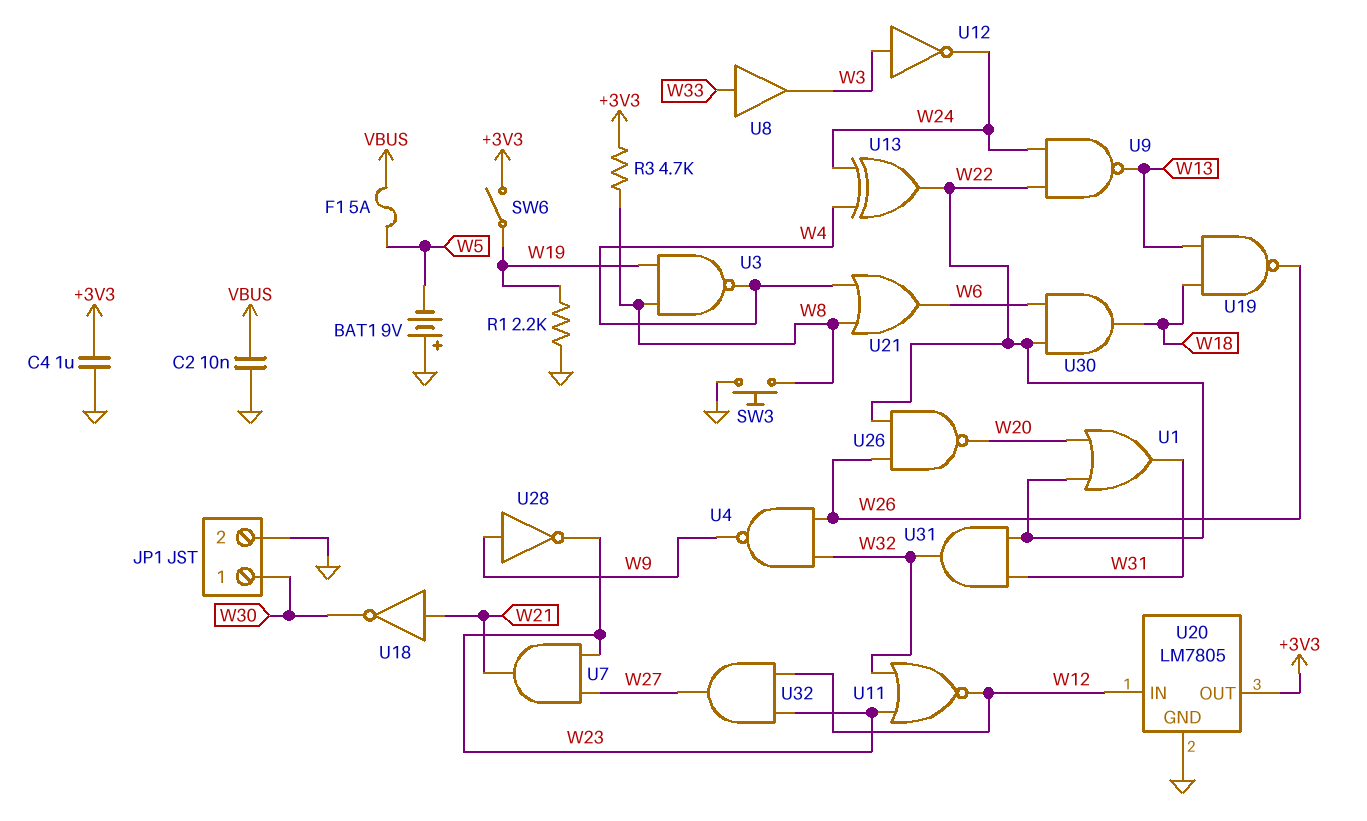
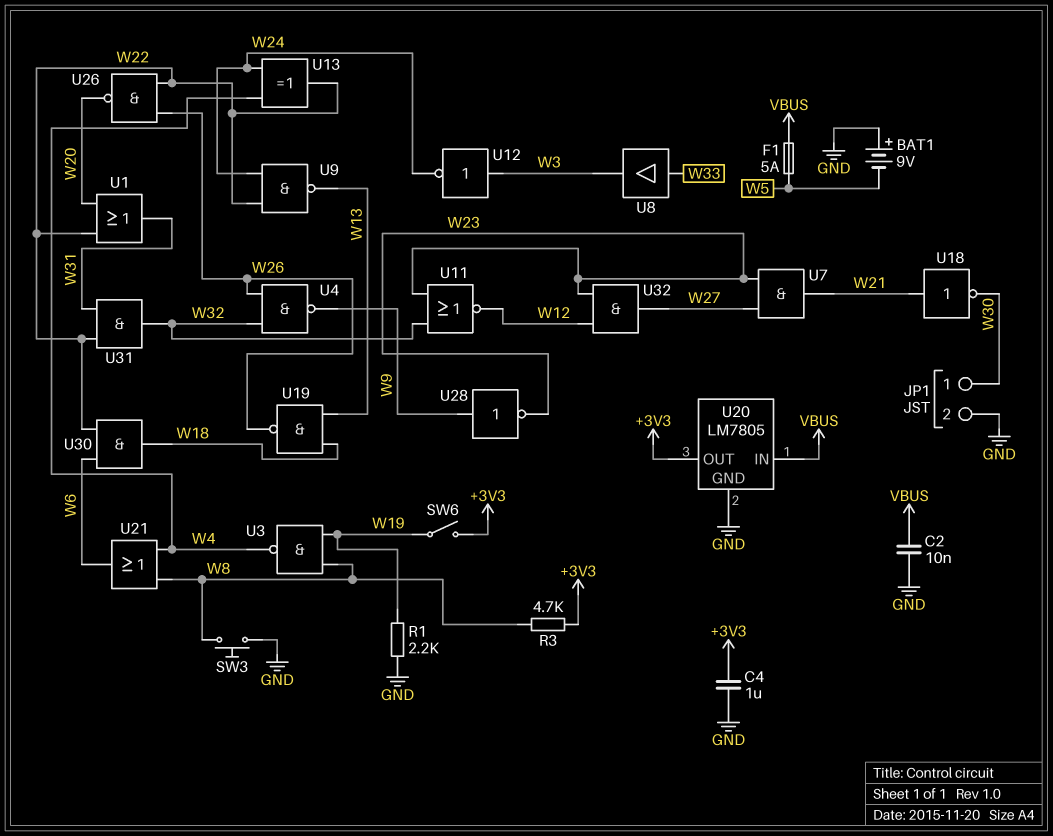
U20 pin IN: W12 -> VBUS

